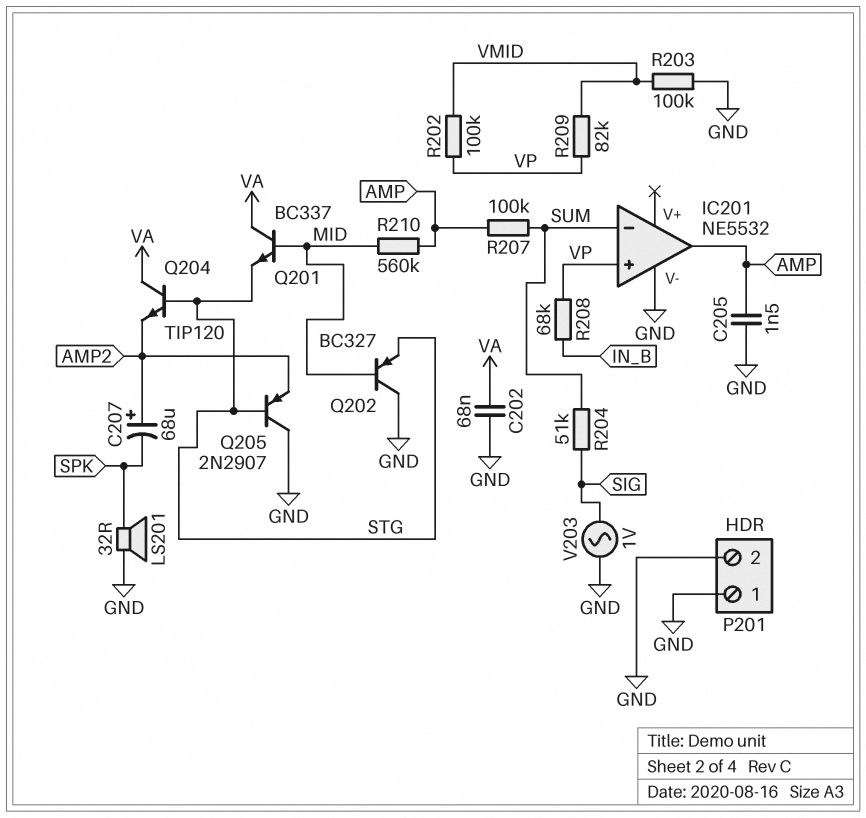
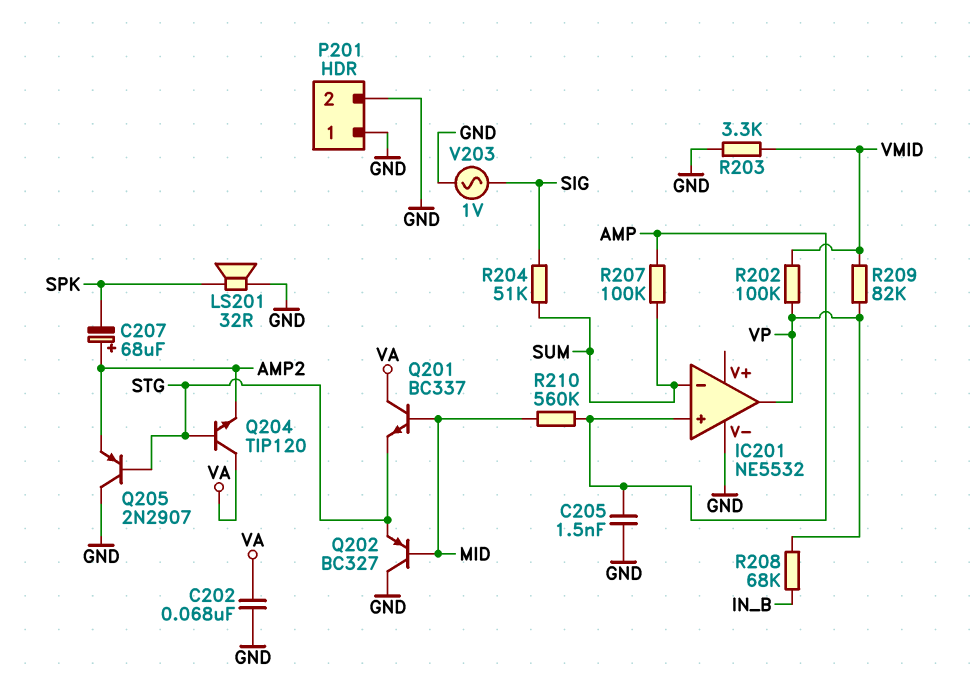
IC201 pin in+: VP -> AMP
IC201 pin out: AMP -> VP
R203: 100k (GND, VMID) -> 3.3k (GND, VMID)

